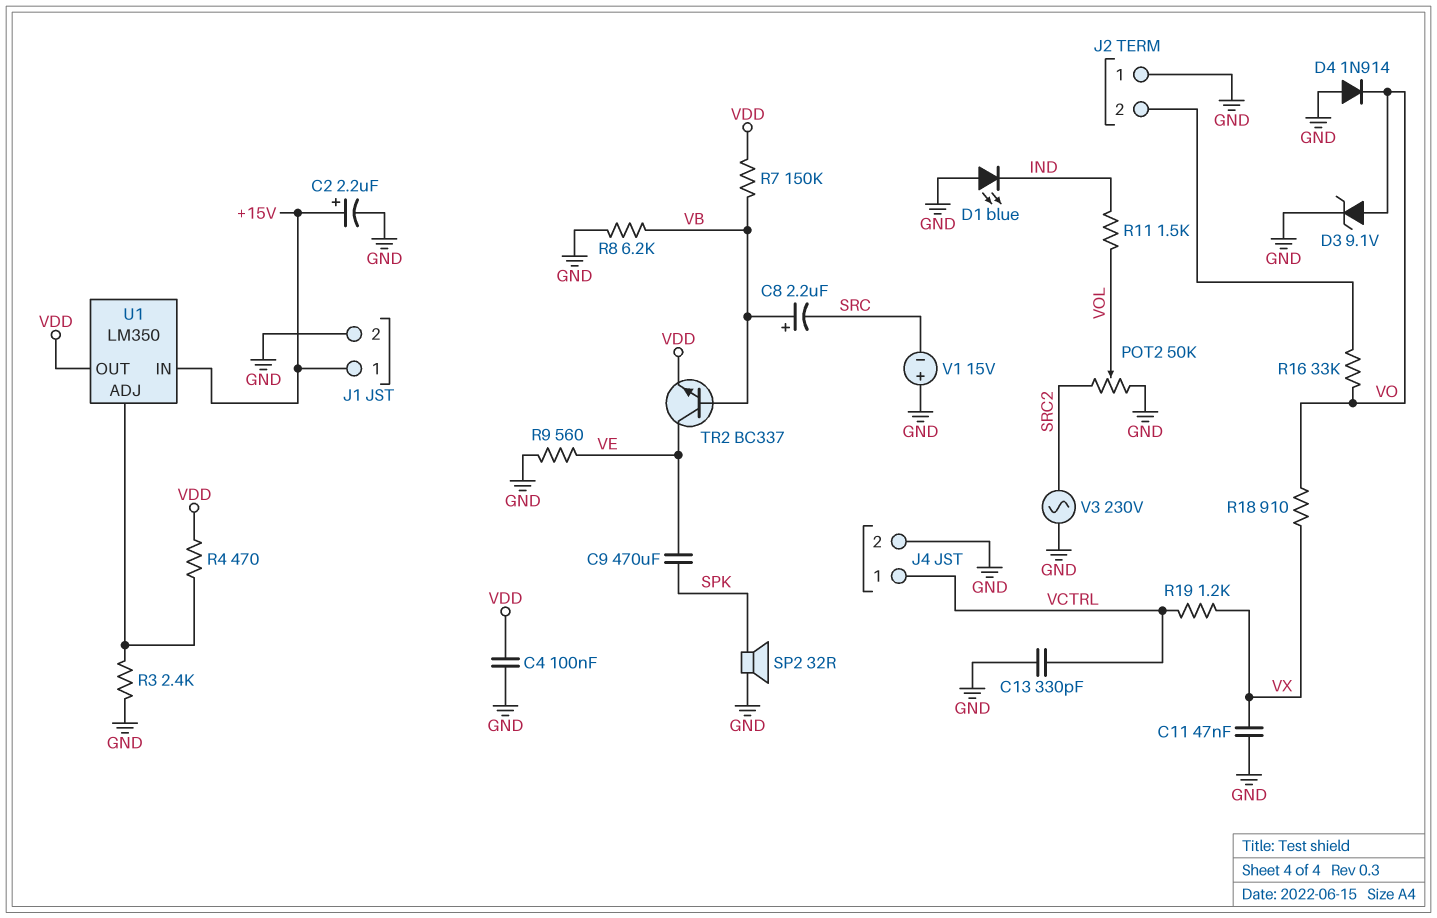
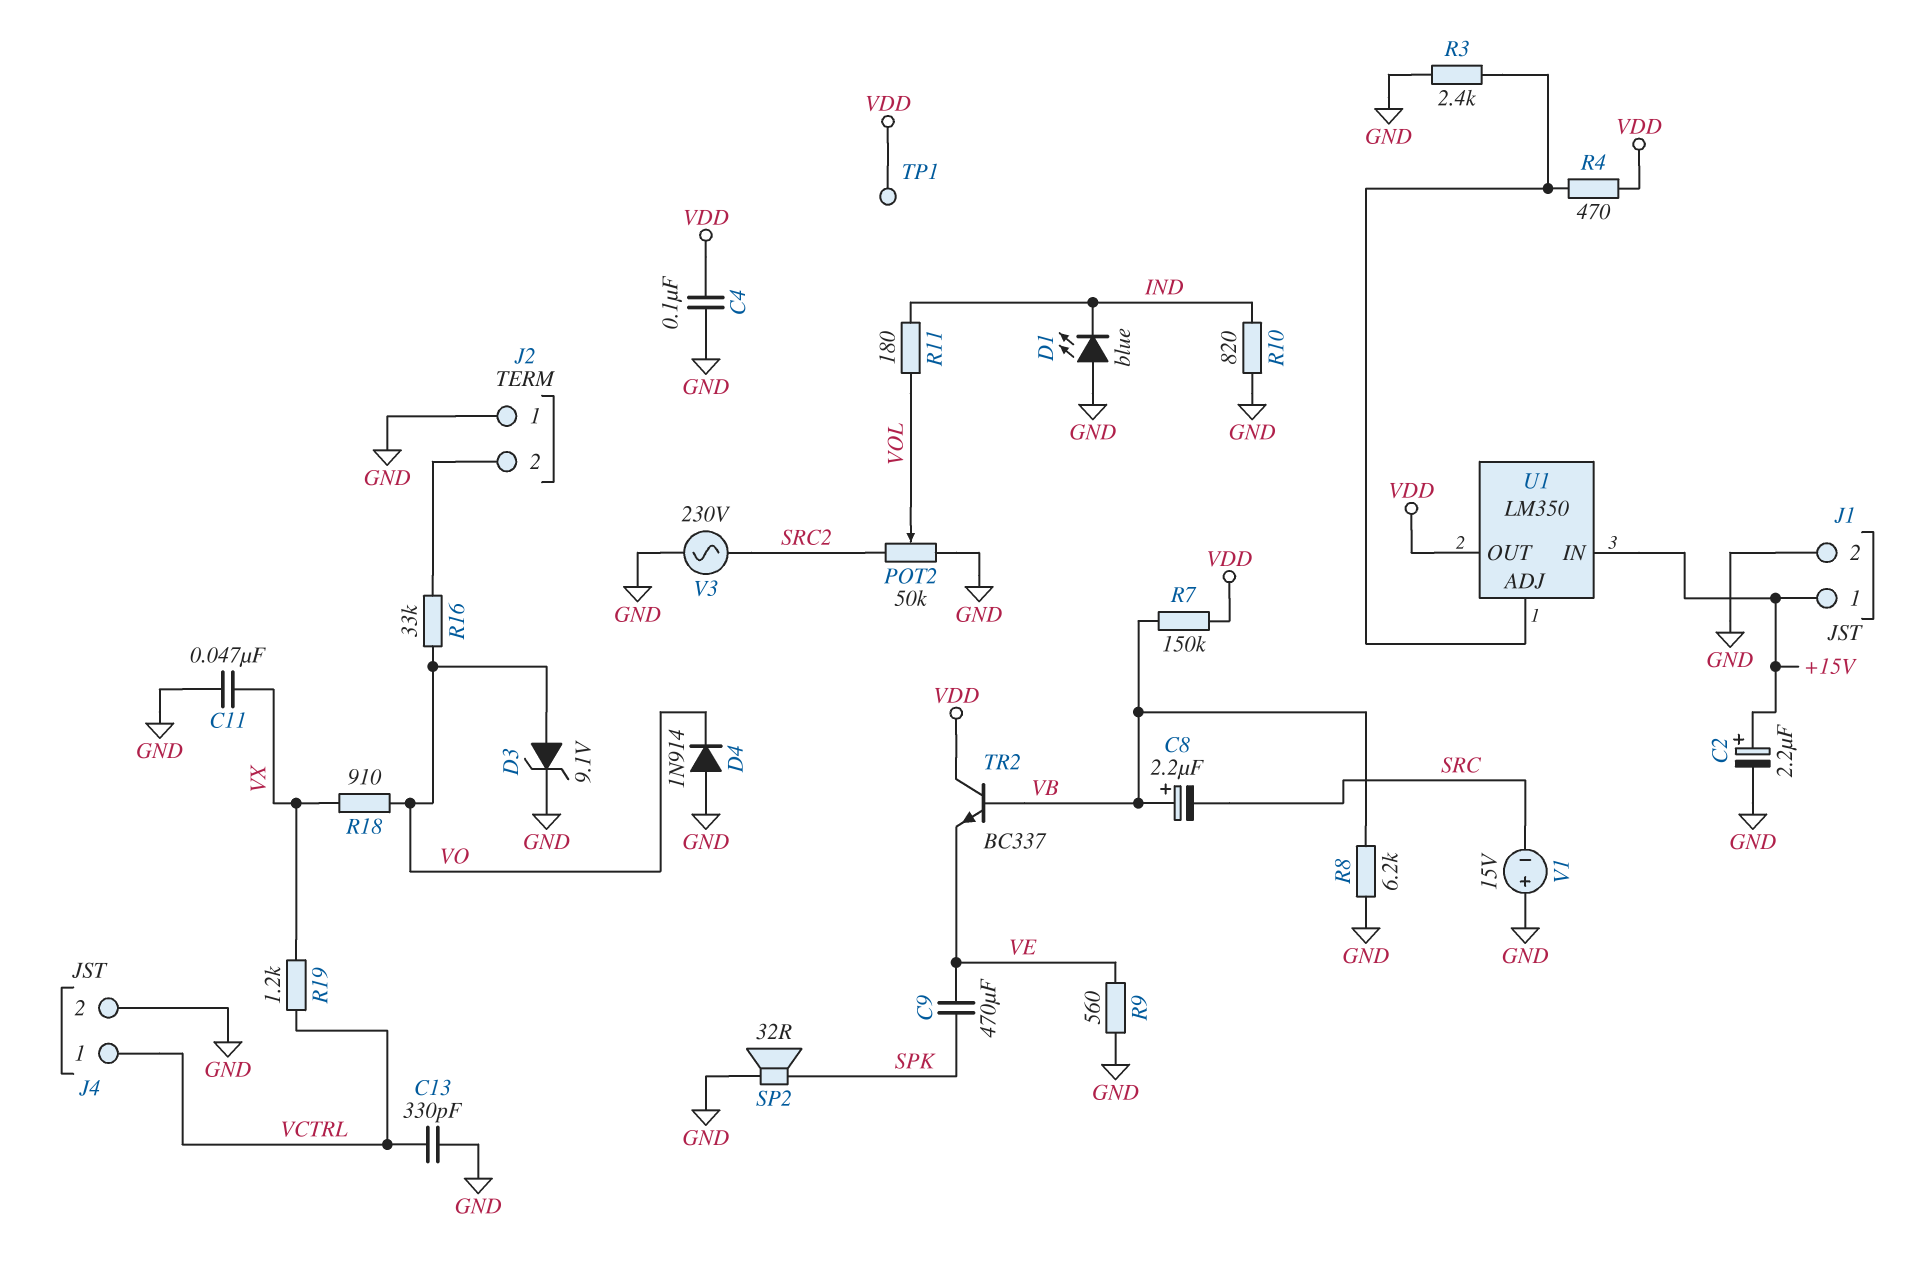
R10: none -> 820 (GND, IND)
R11: 1.5k (IND, VOL) -> 180 (IND, VOL)
TP1: none -> test point (VDD)
TR2: NPN BC337 (B VB, C VE, E VDD) -> NPN BC337 (B VB, C VDD, E VE)

